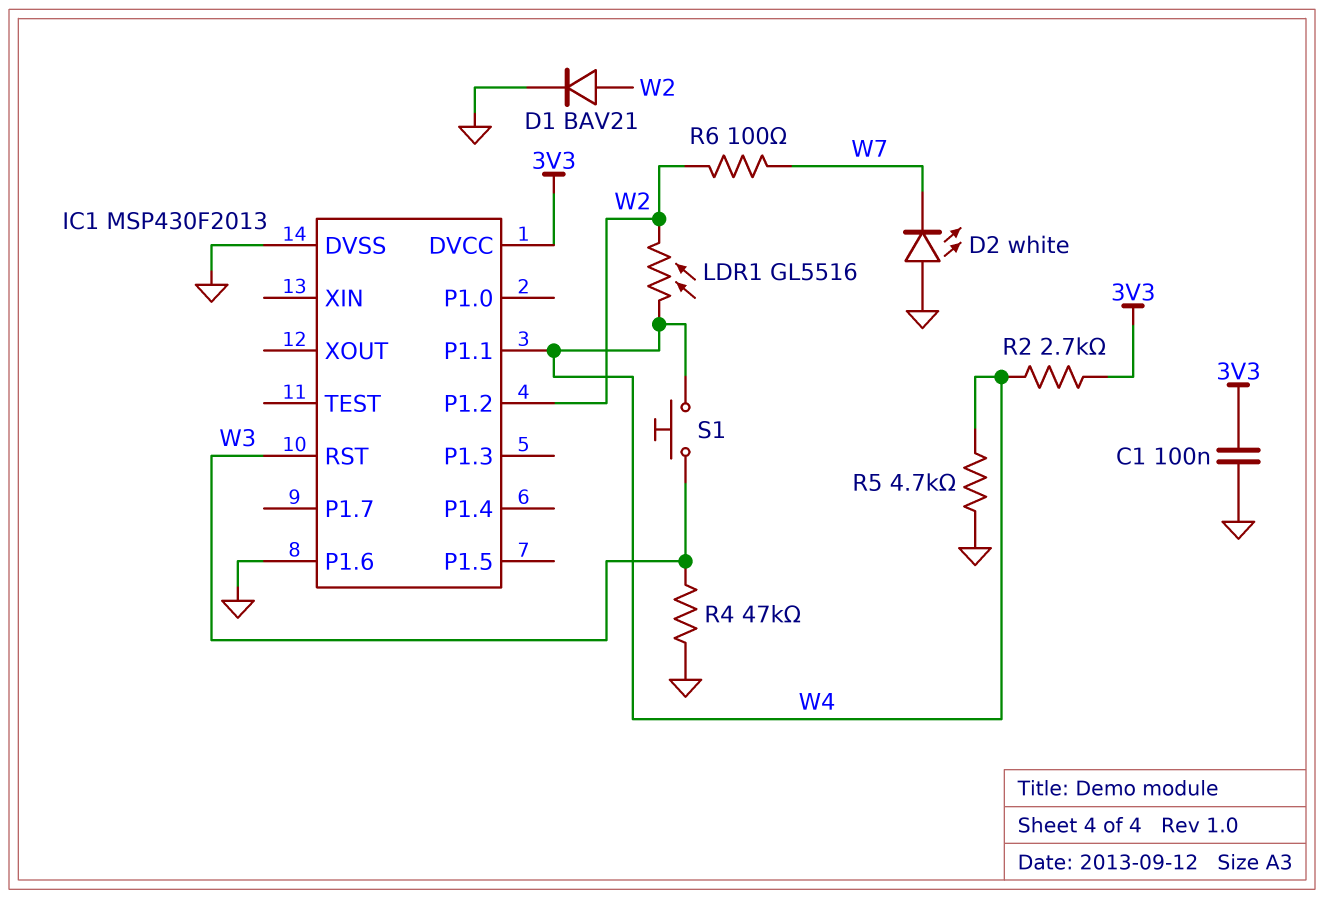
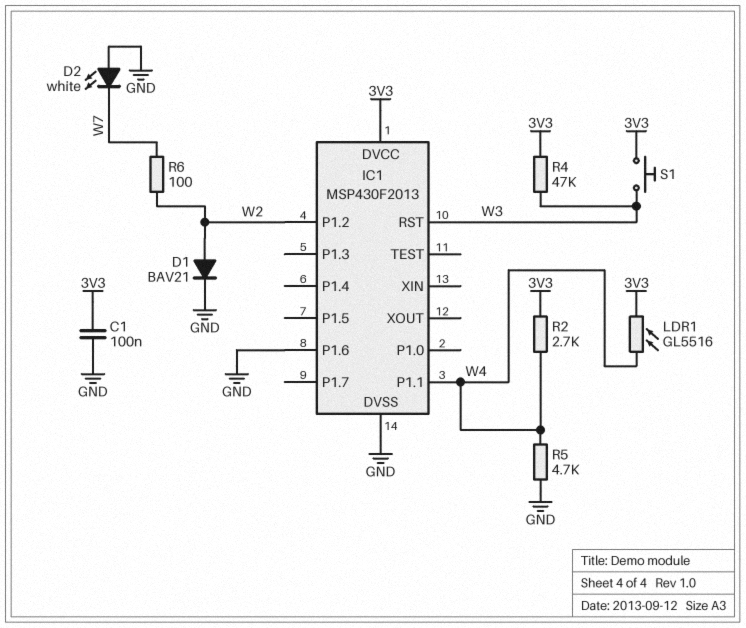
LDR1: GL5516 (W2, W4) -> GL5516 (3V3, W4)
R4: 47k (GND, W3) -> 47k (3V3, W3)
S1: button (W3, W4) -> button (3V3, W3)

